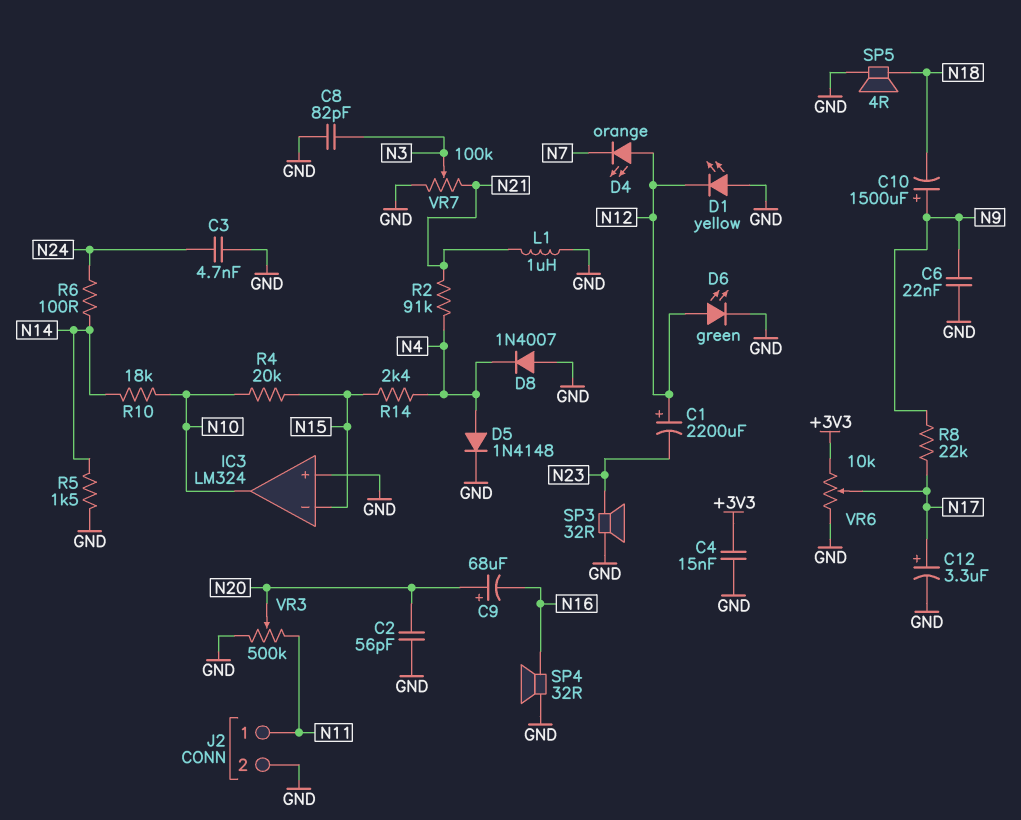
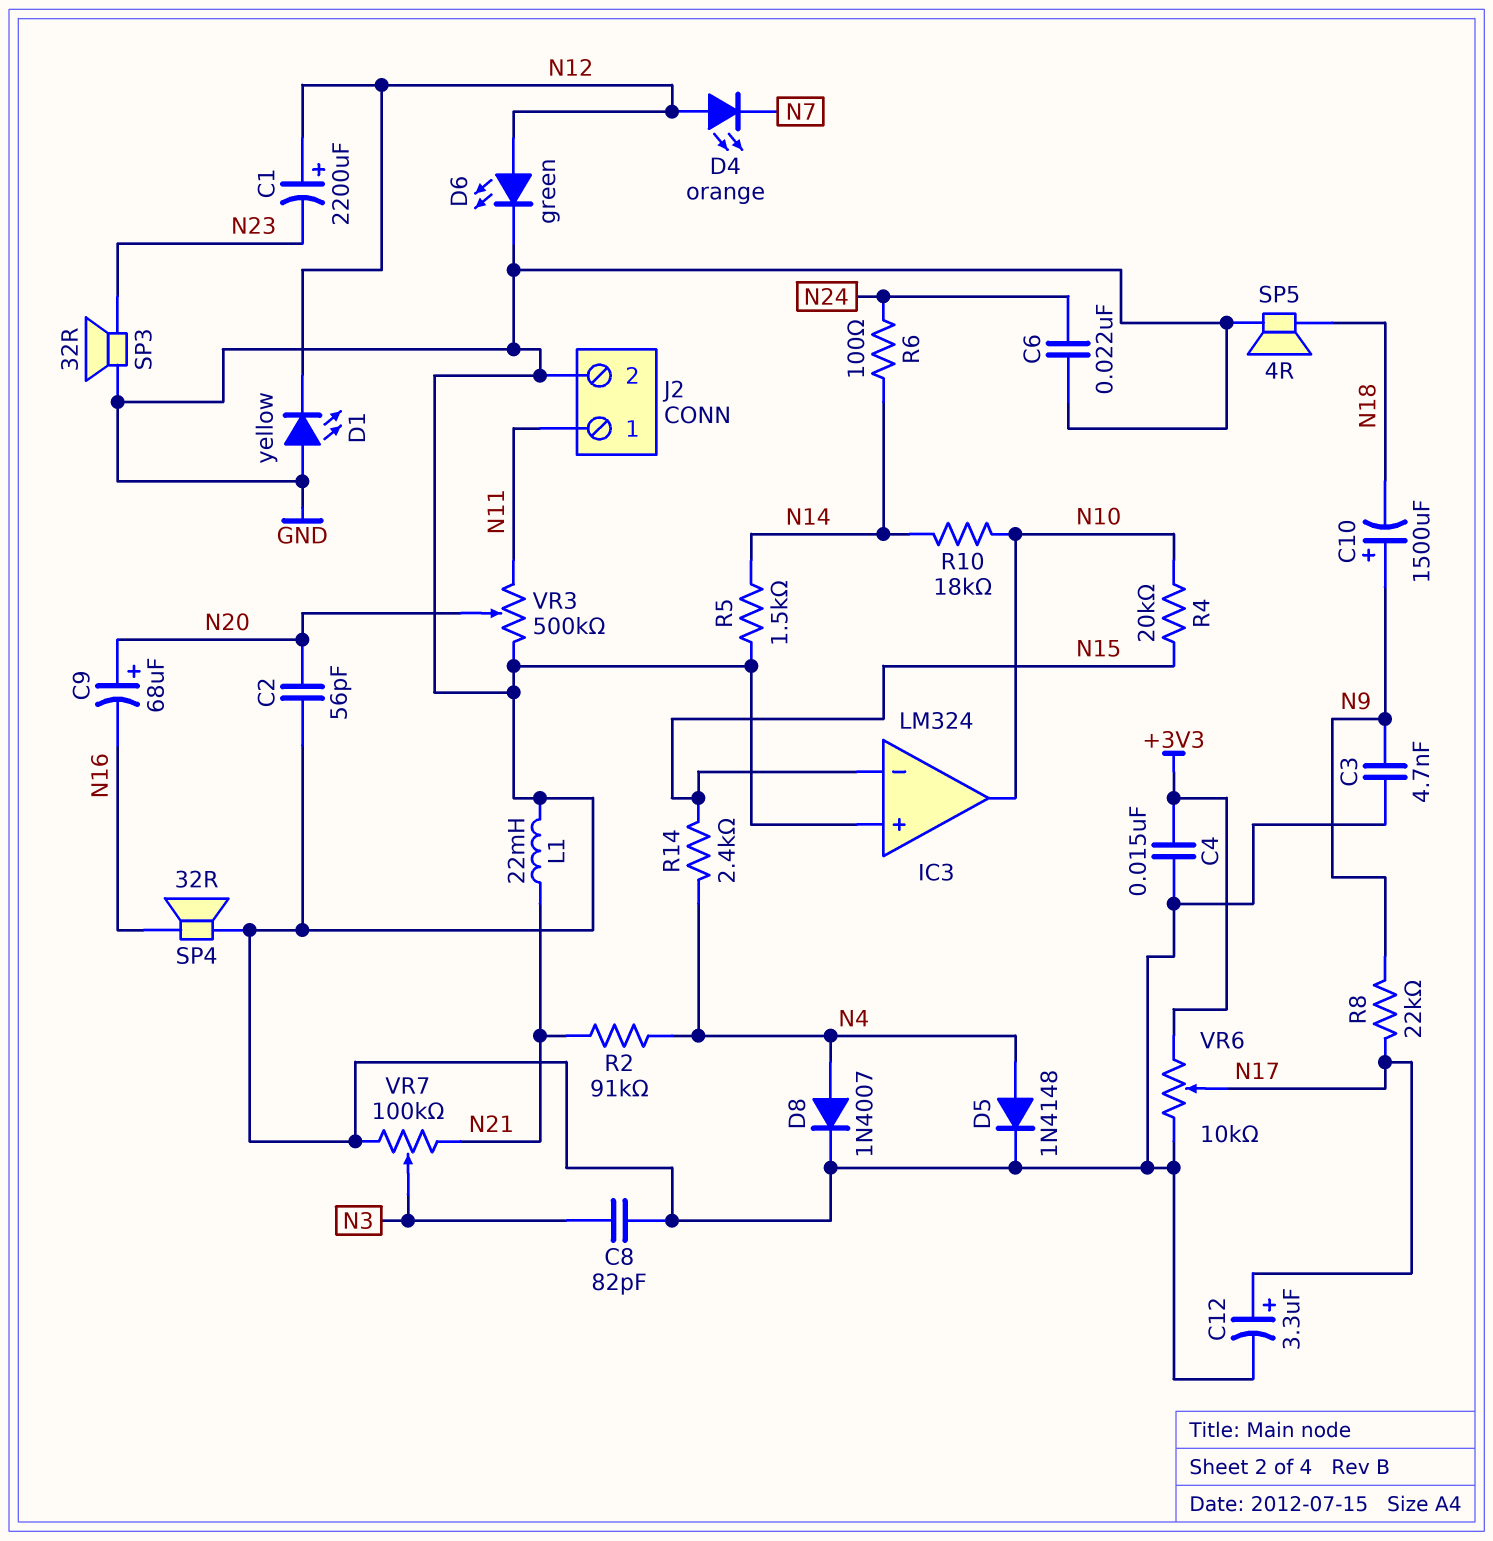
C3: 4.7nF (GND, N24) -> 4.7nF (GND, N9)
C6: 22nF (GND, N9) -> 22nF (GND, N24)
D8: diode 1N4007 (A GND, K N4) -> diode 1N4007 (A N4, K GND)
L1: 1uH (GND, N21) -> 22mH (GND, N21)

